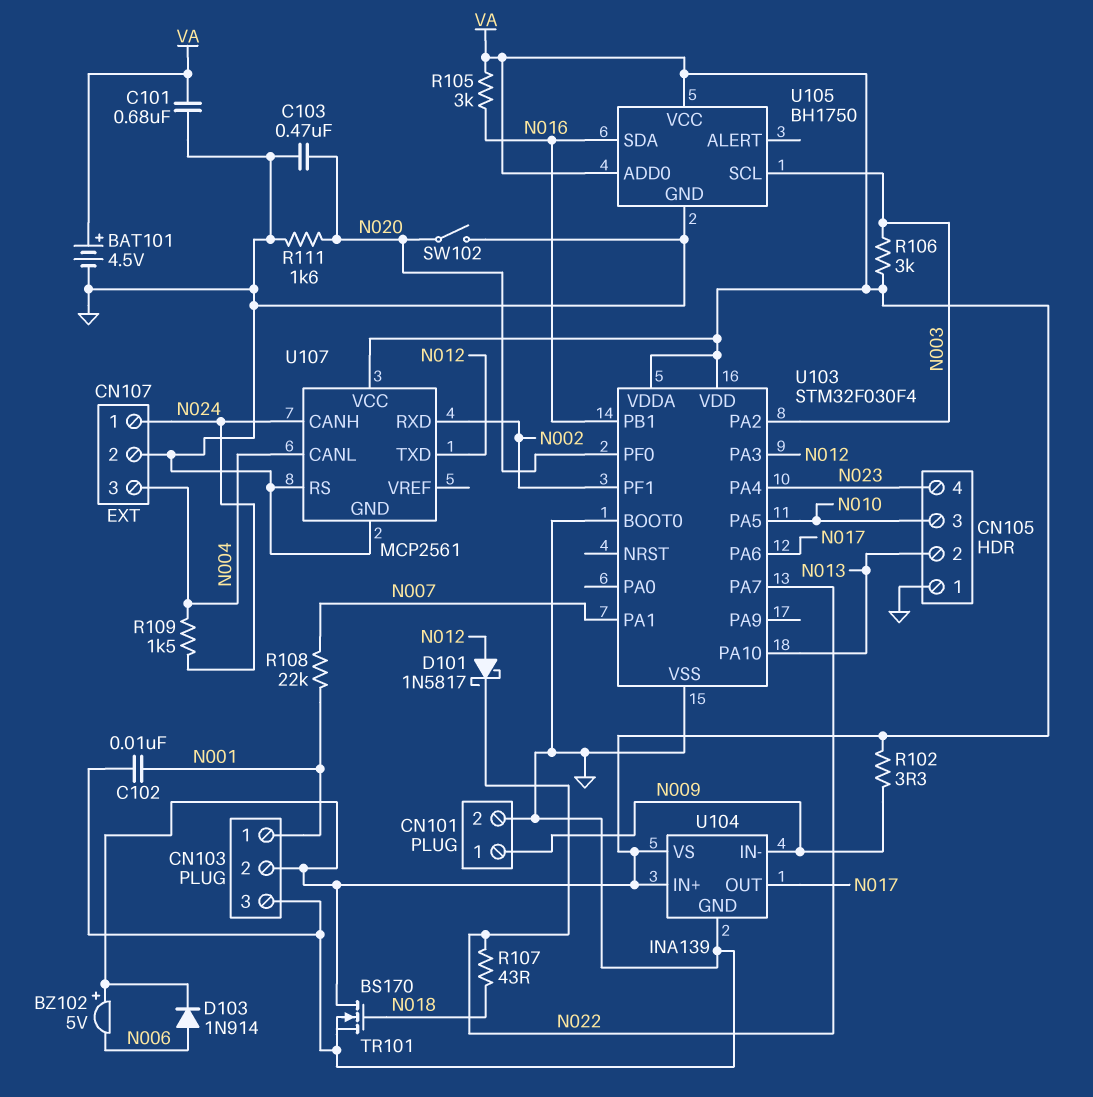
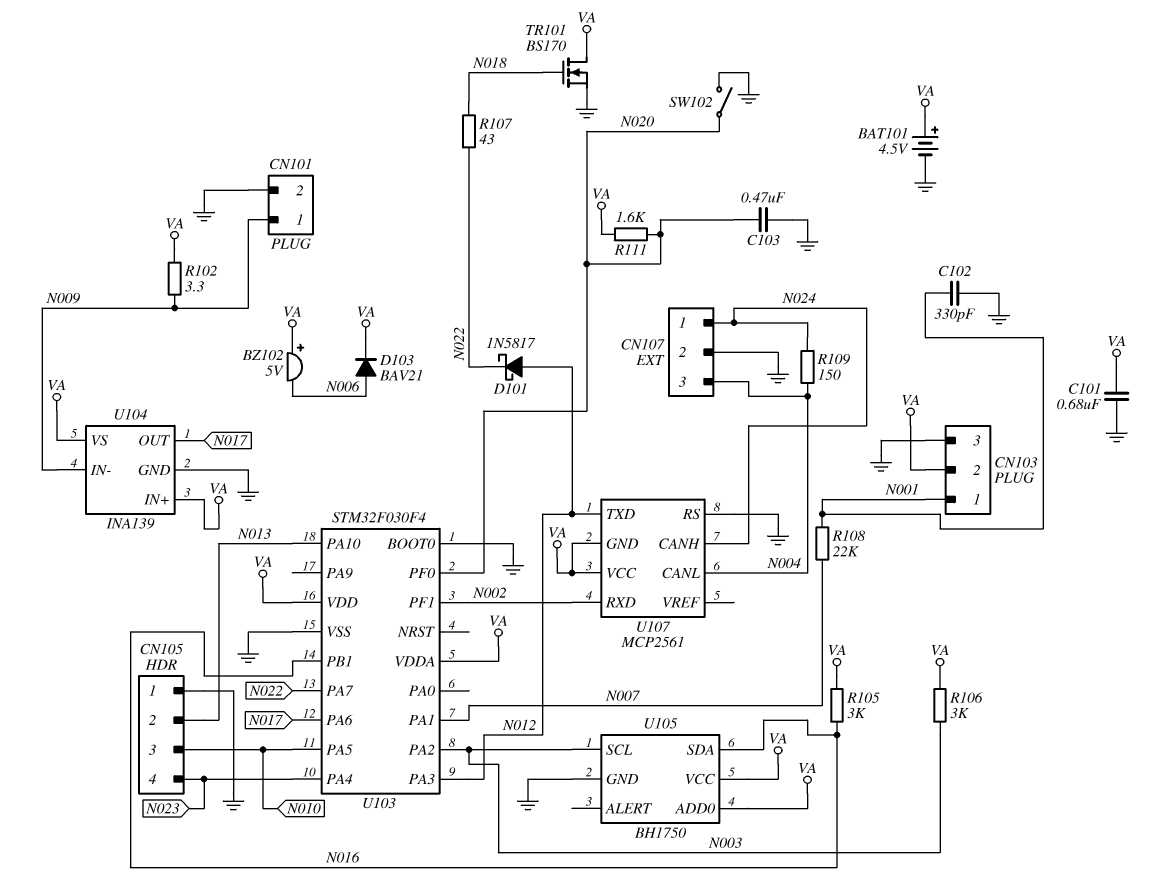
C102: 10nF (GND, N001) -> 330pF (GND, N001)
D103: diode 1N914 (A N006, K VA) -> diode BAV21 (A N006, K VA)
R109: 1.5k (N004, N024) -> 150 (N004, N024)
R111: 1.6k (GND, N020) -> 1.6k (N020, VA)
U107 pin GND: GND -> VA

